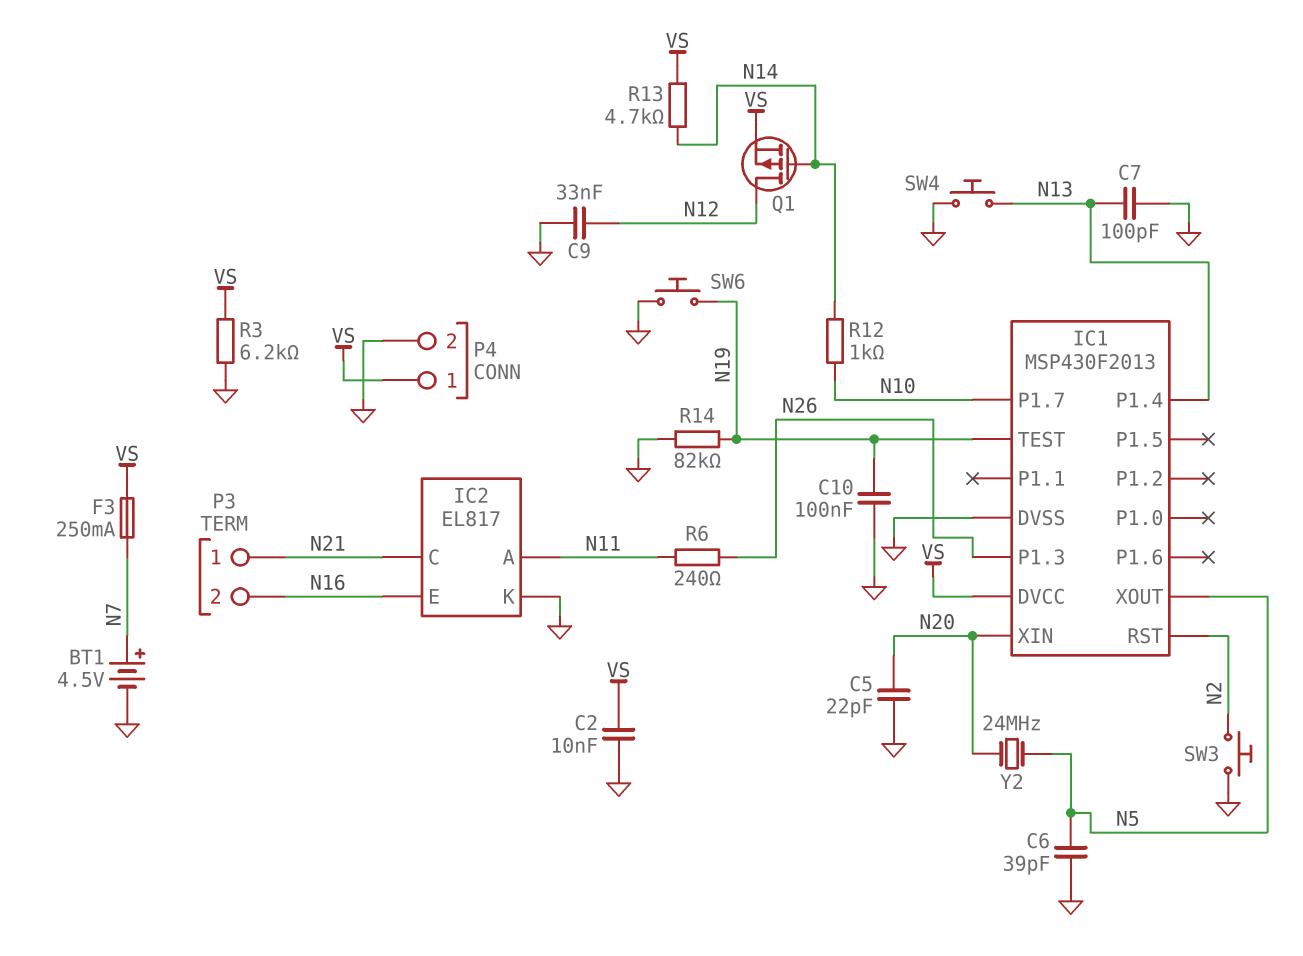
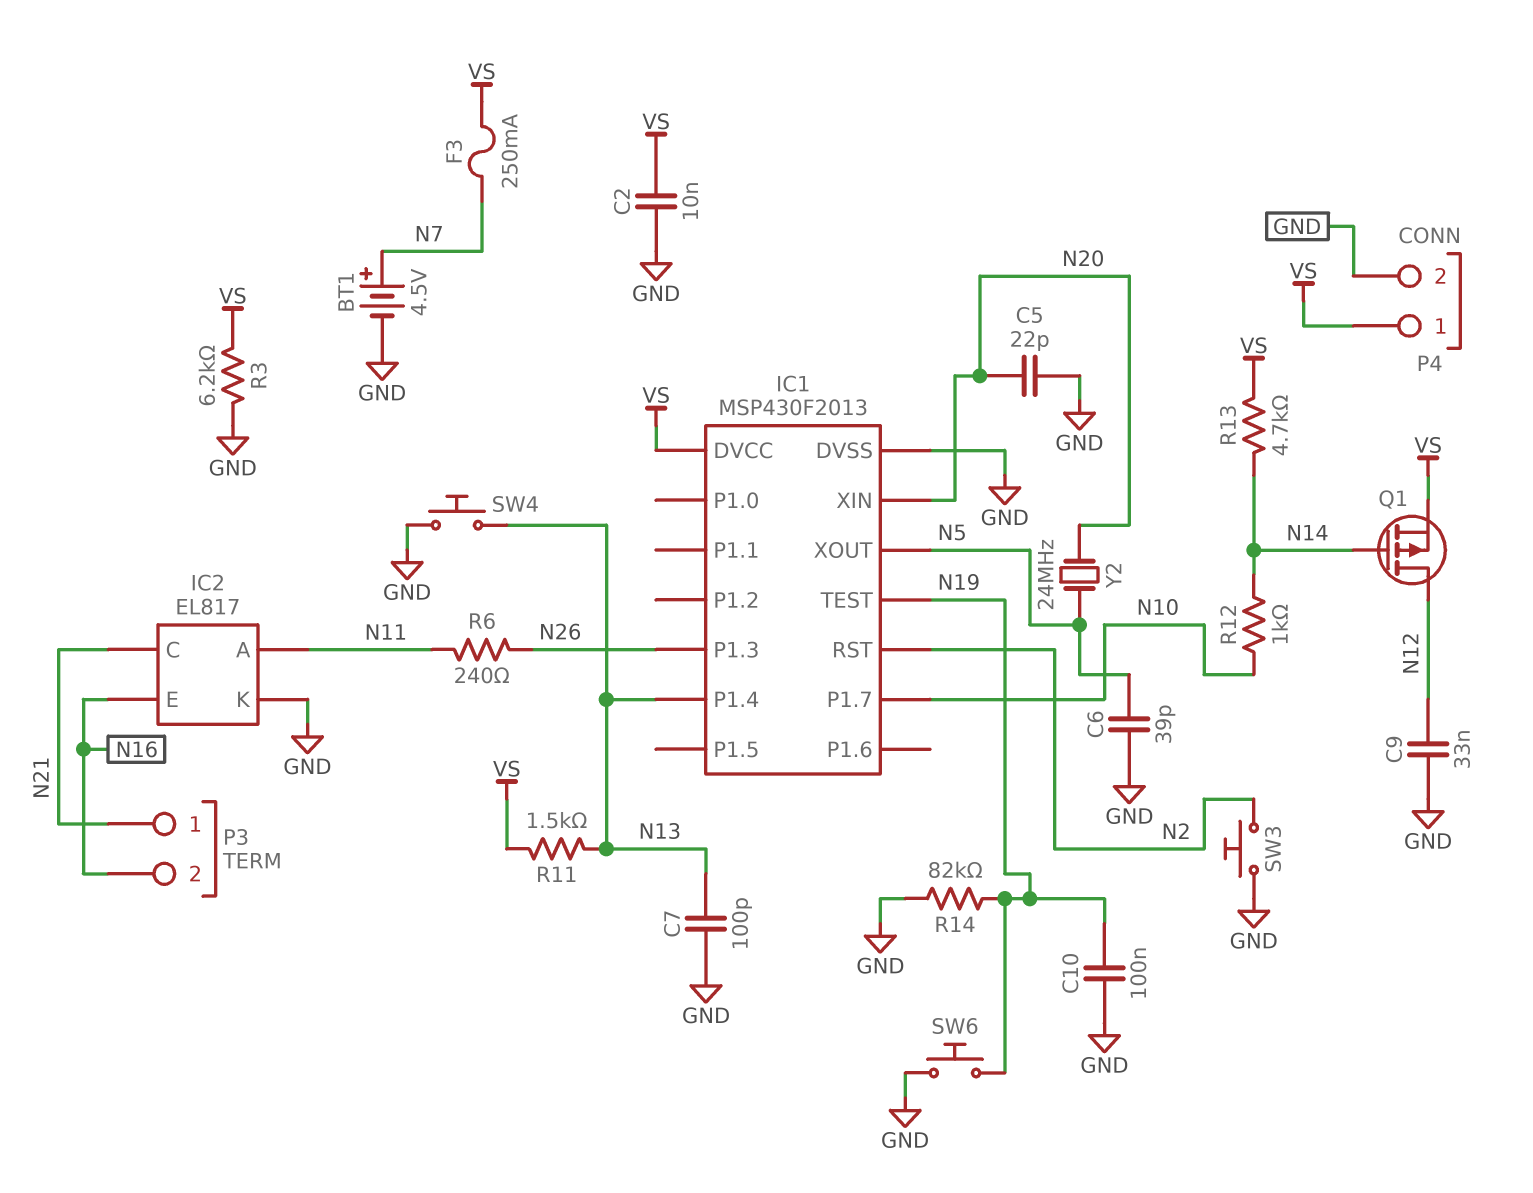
R11: none -> 1.5k (N13, VS)

